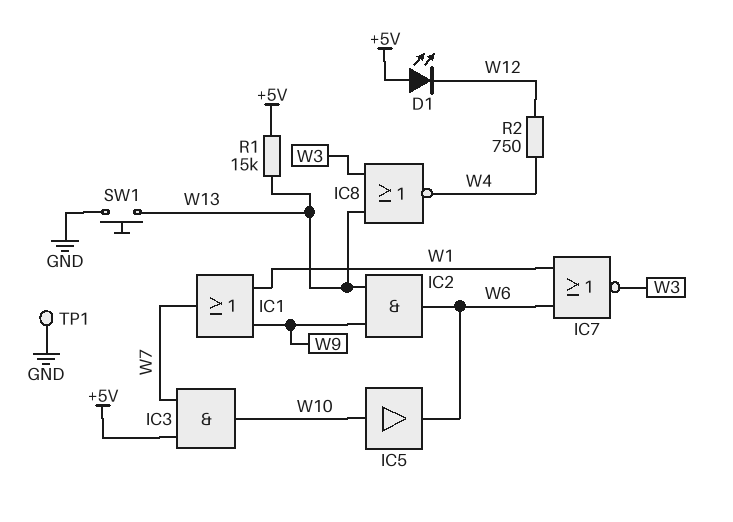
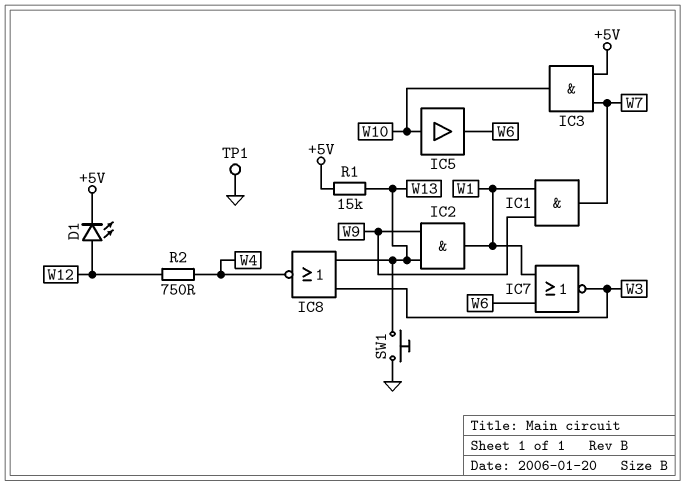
D1: LED (A +5V, K W12) -> LED (A W12, K +5V)
IC1: OR (in W1, in W9, out W7) -> AND (in W1, in W9, out W7)
IC2: AND (in W9, in W13, out W6) -> AND (in W9, in W13, out W1)

